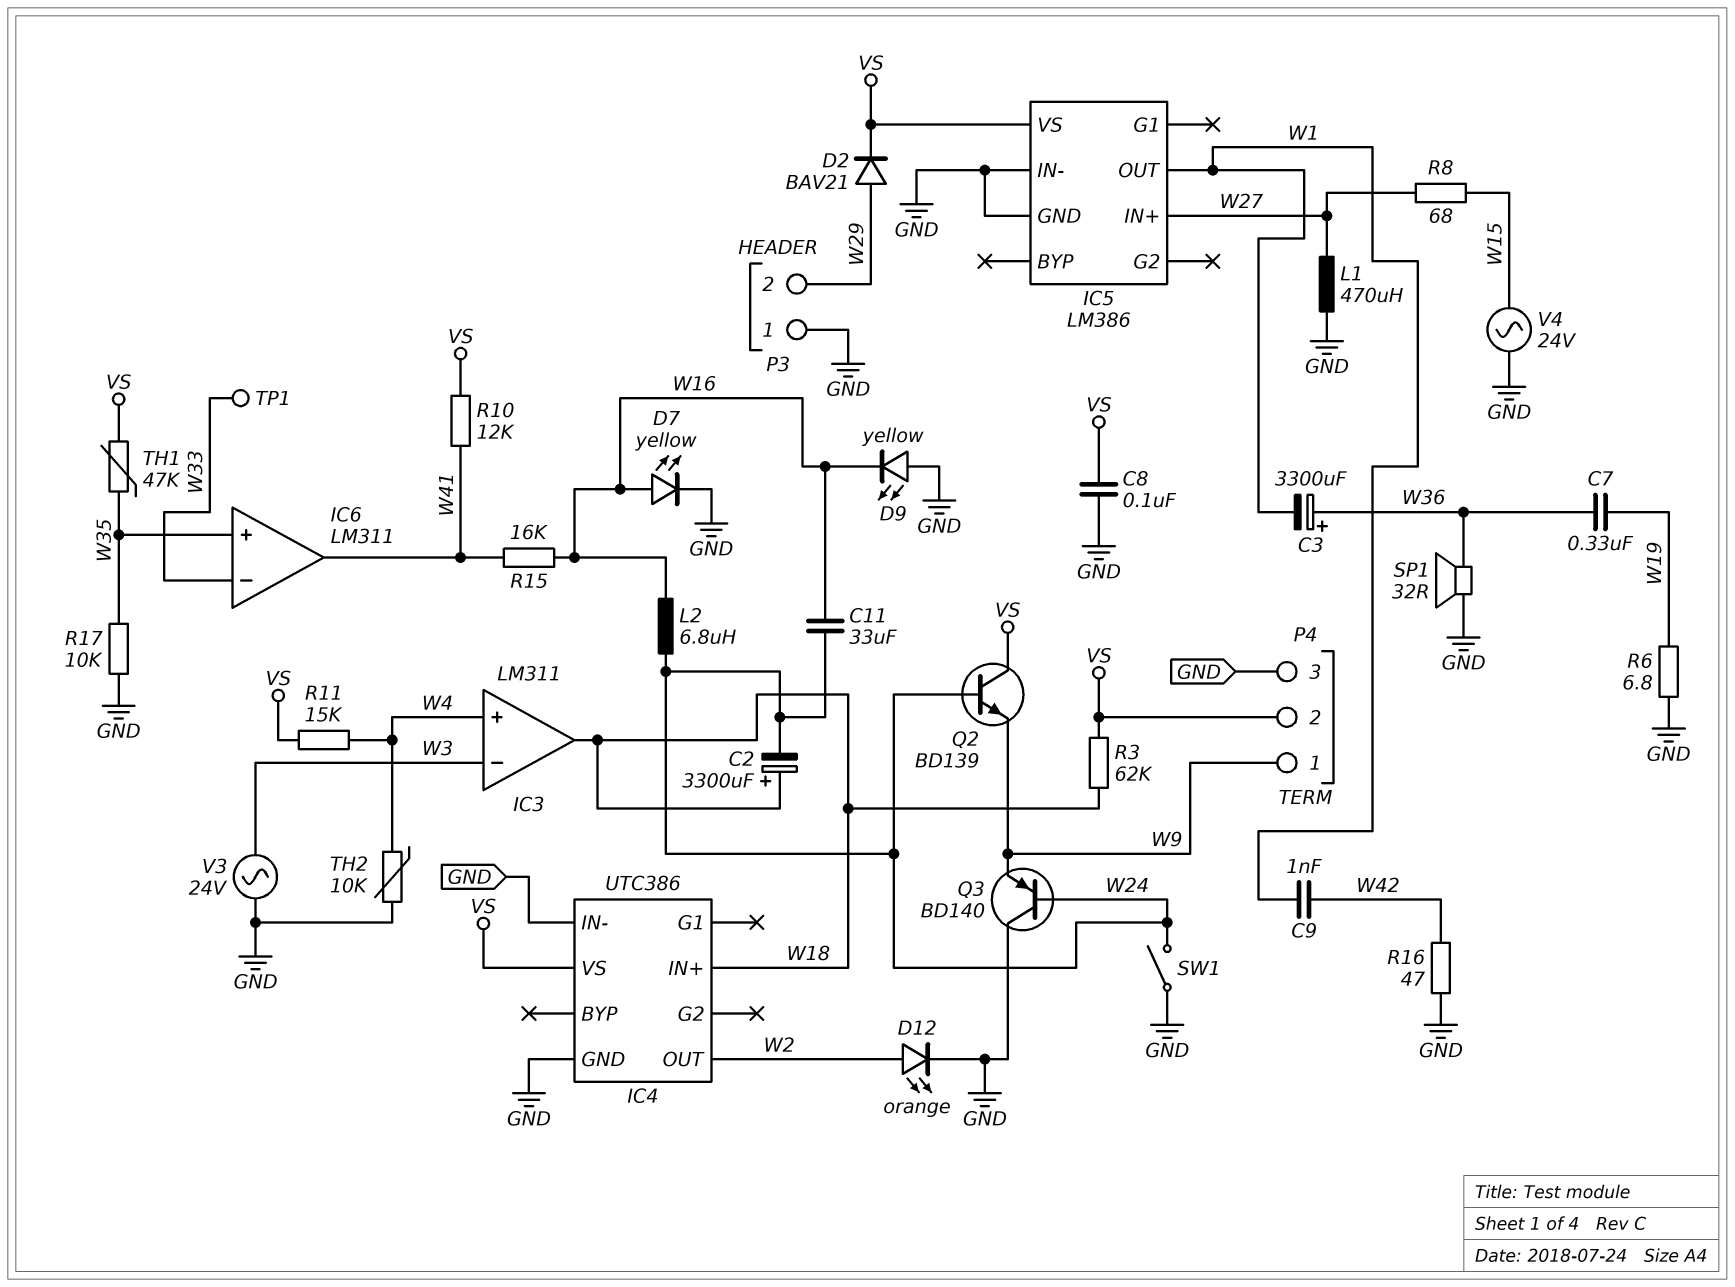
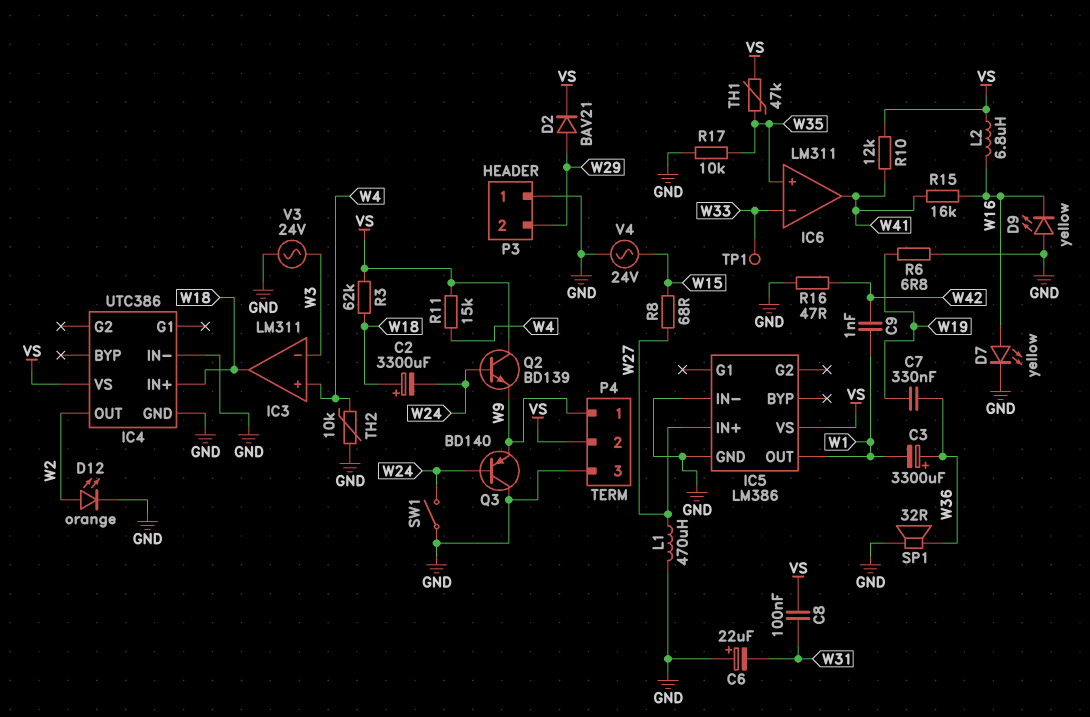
C6: none -> 22uF (plus GND, minus W31)
C8: 100nF (GND, VS) -> 100nF (VS, W31)
C11: 33uF (W16, W24) -> none
L2: 6.8uH (W16, W24) -> 6.8uH (VS, W16)

